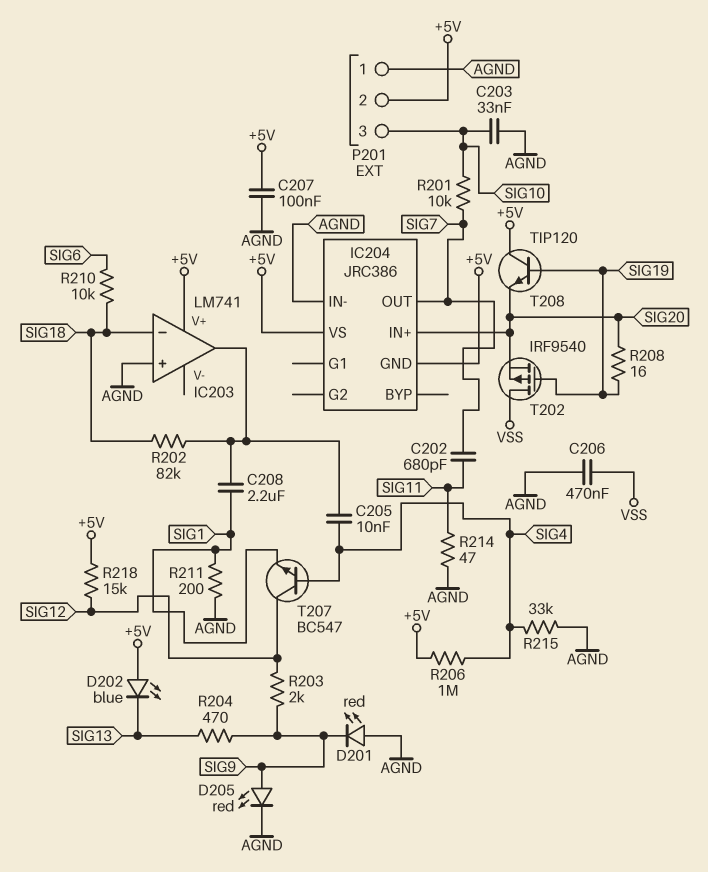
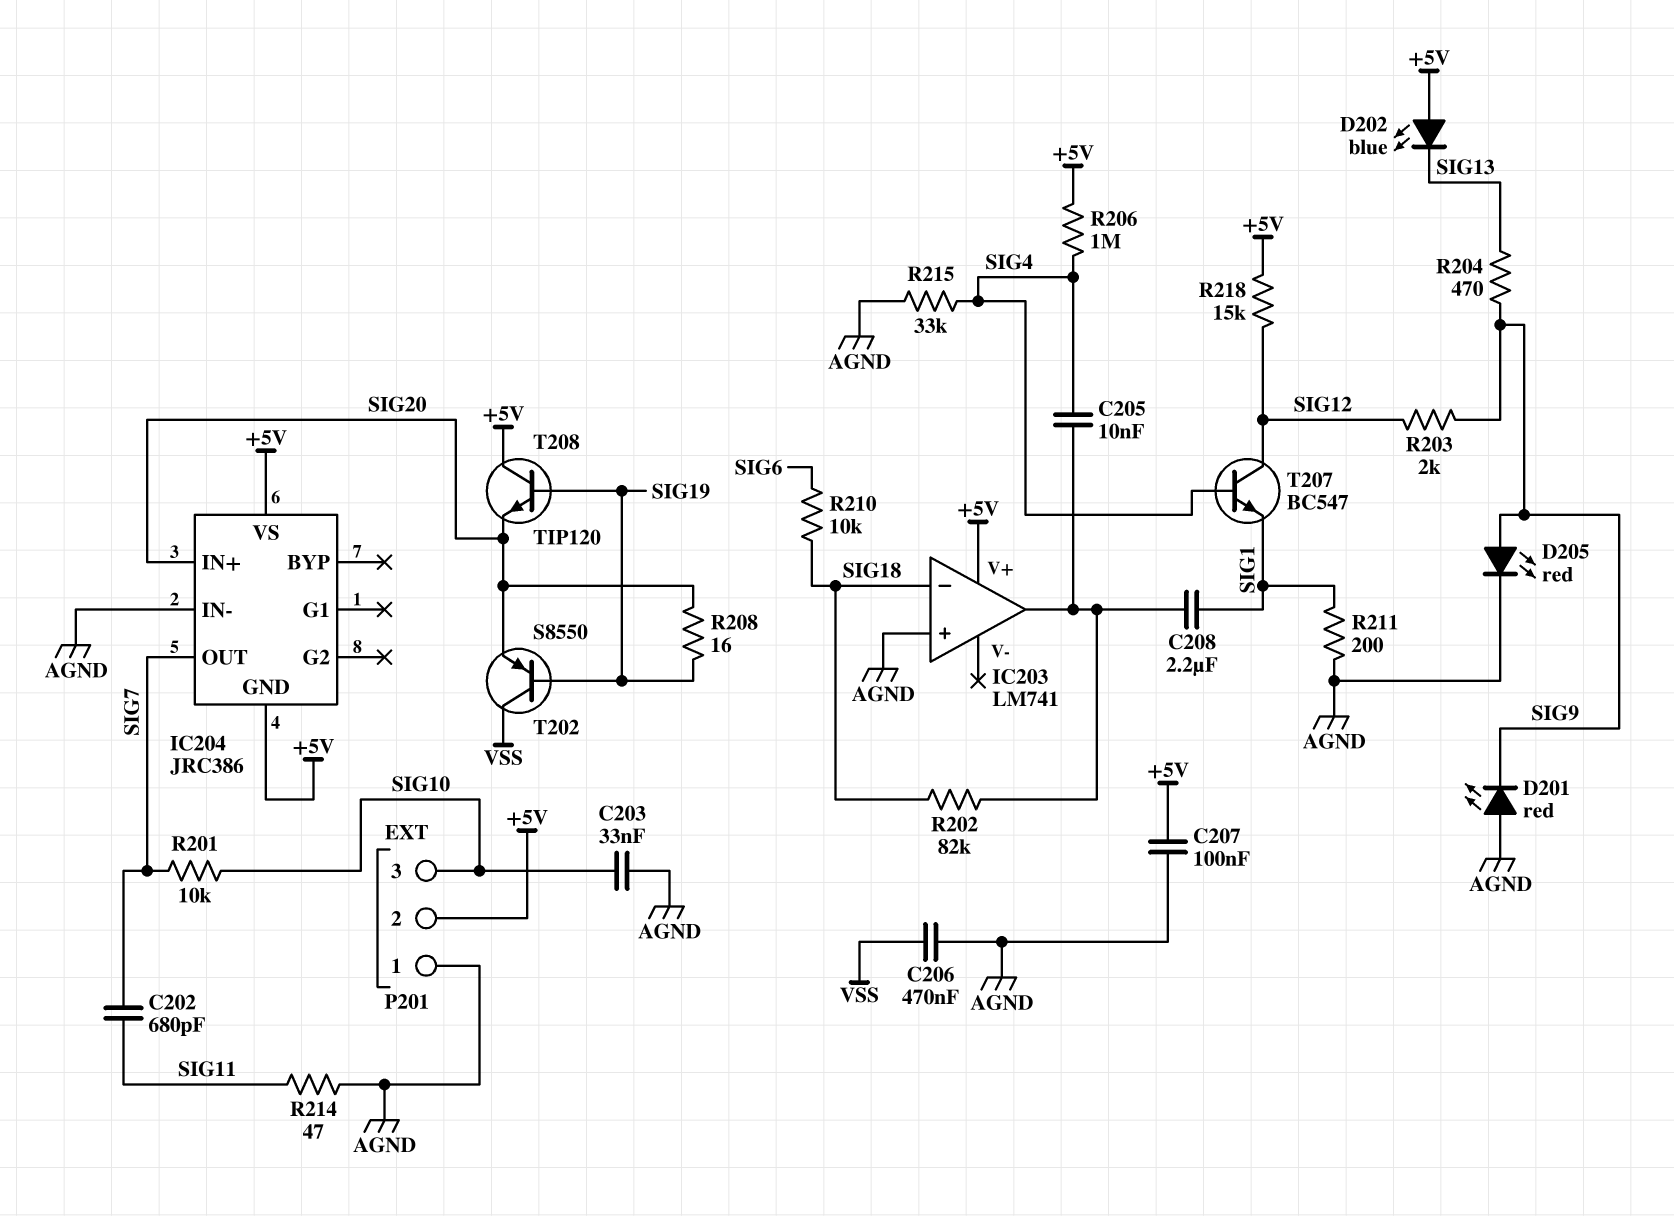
T202: PMOS IRF9540 (G SIG19, D VSS, S SIG20) -> PNP S8550 (B SIG19, C VSS, E SIG20)

